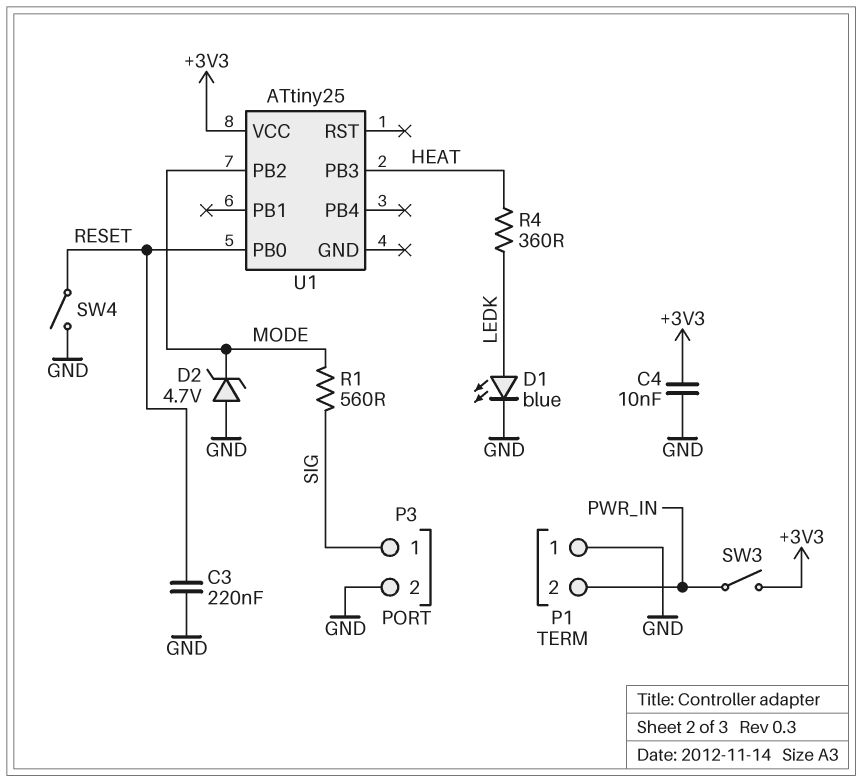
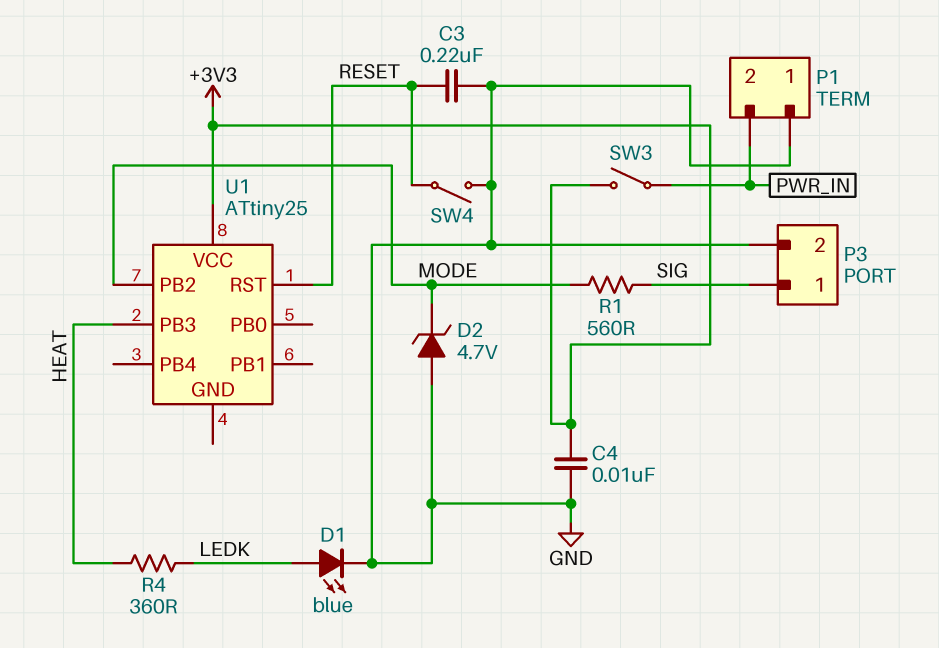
U1 pin PB0: RESET -> none
U1 pin RST: none -> RESET

